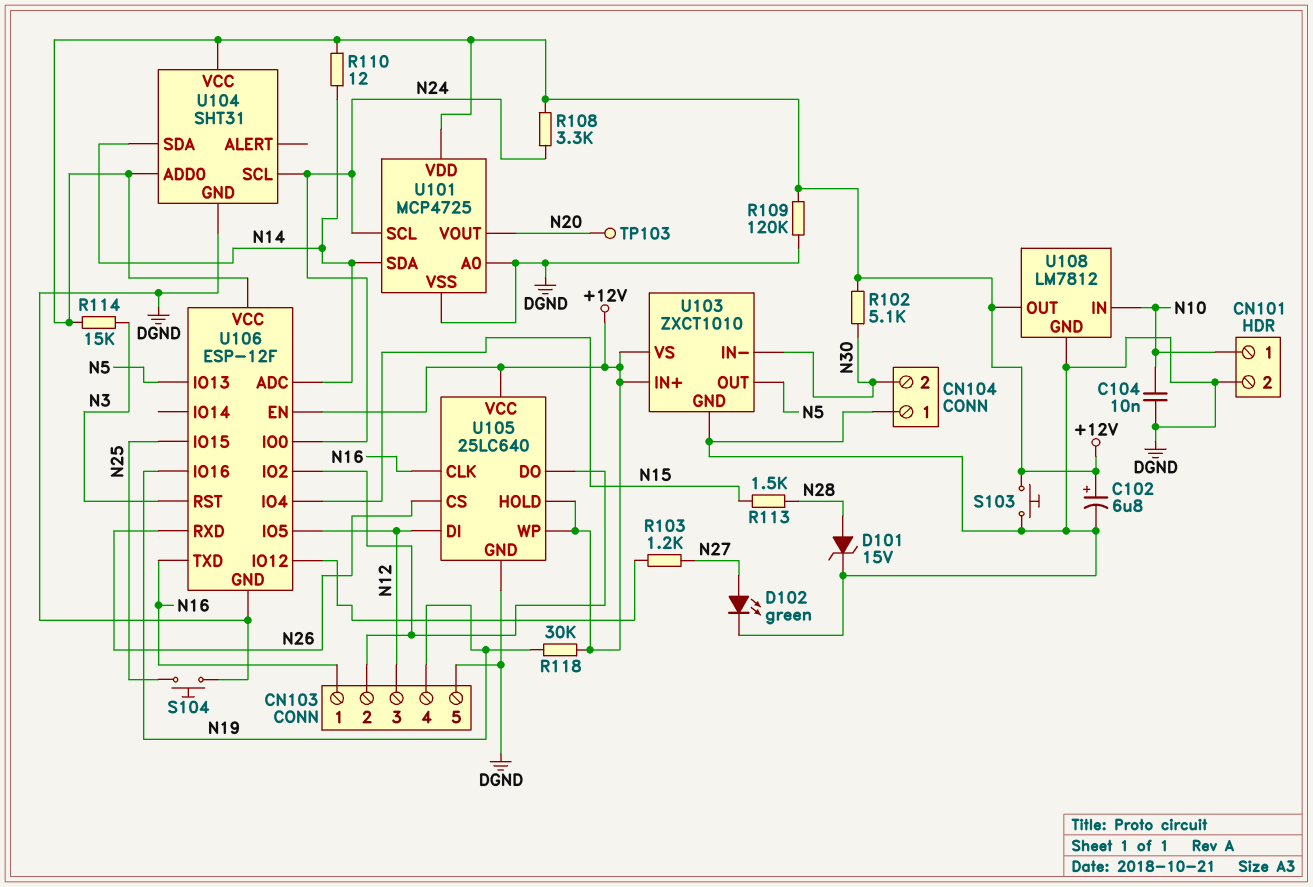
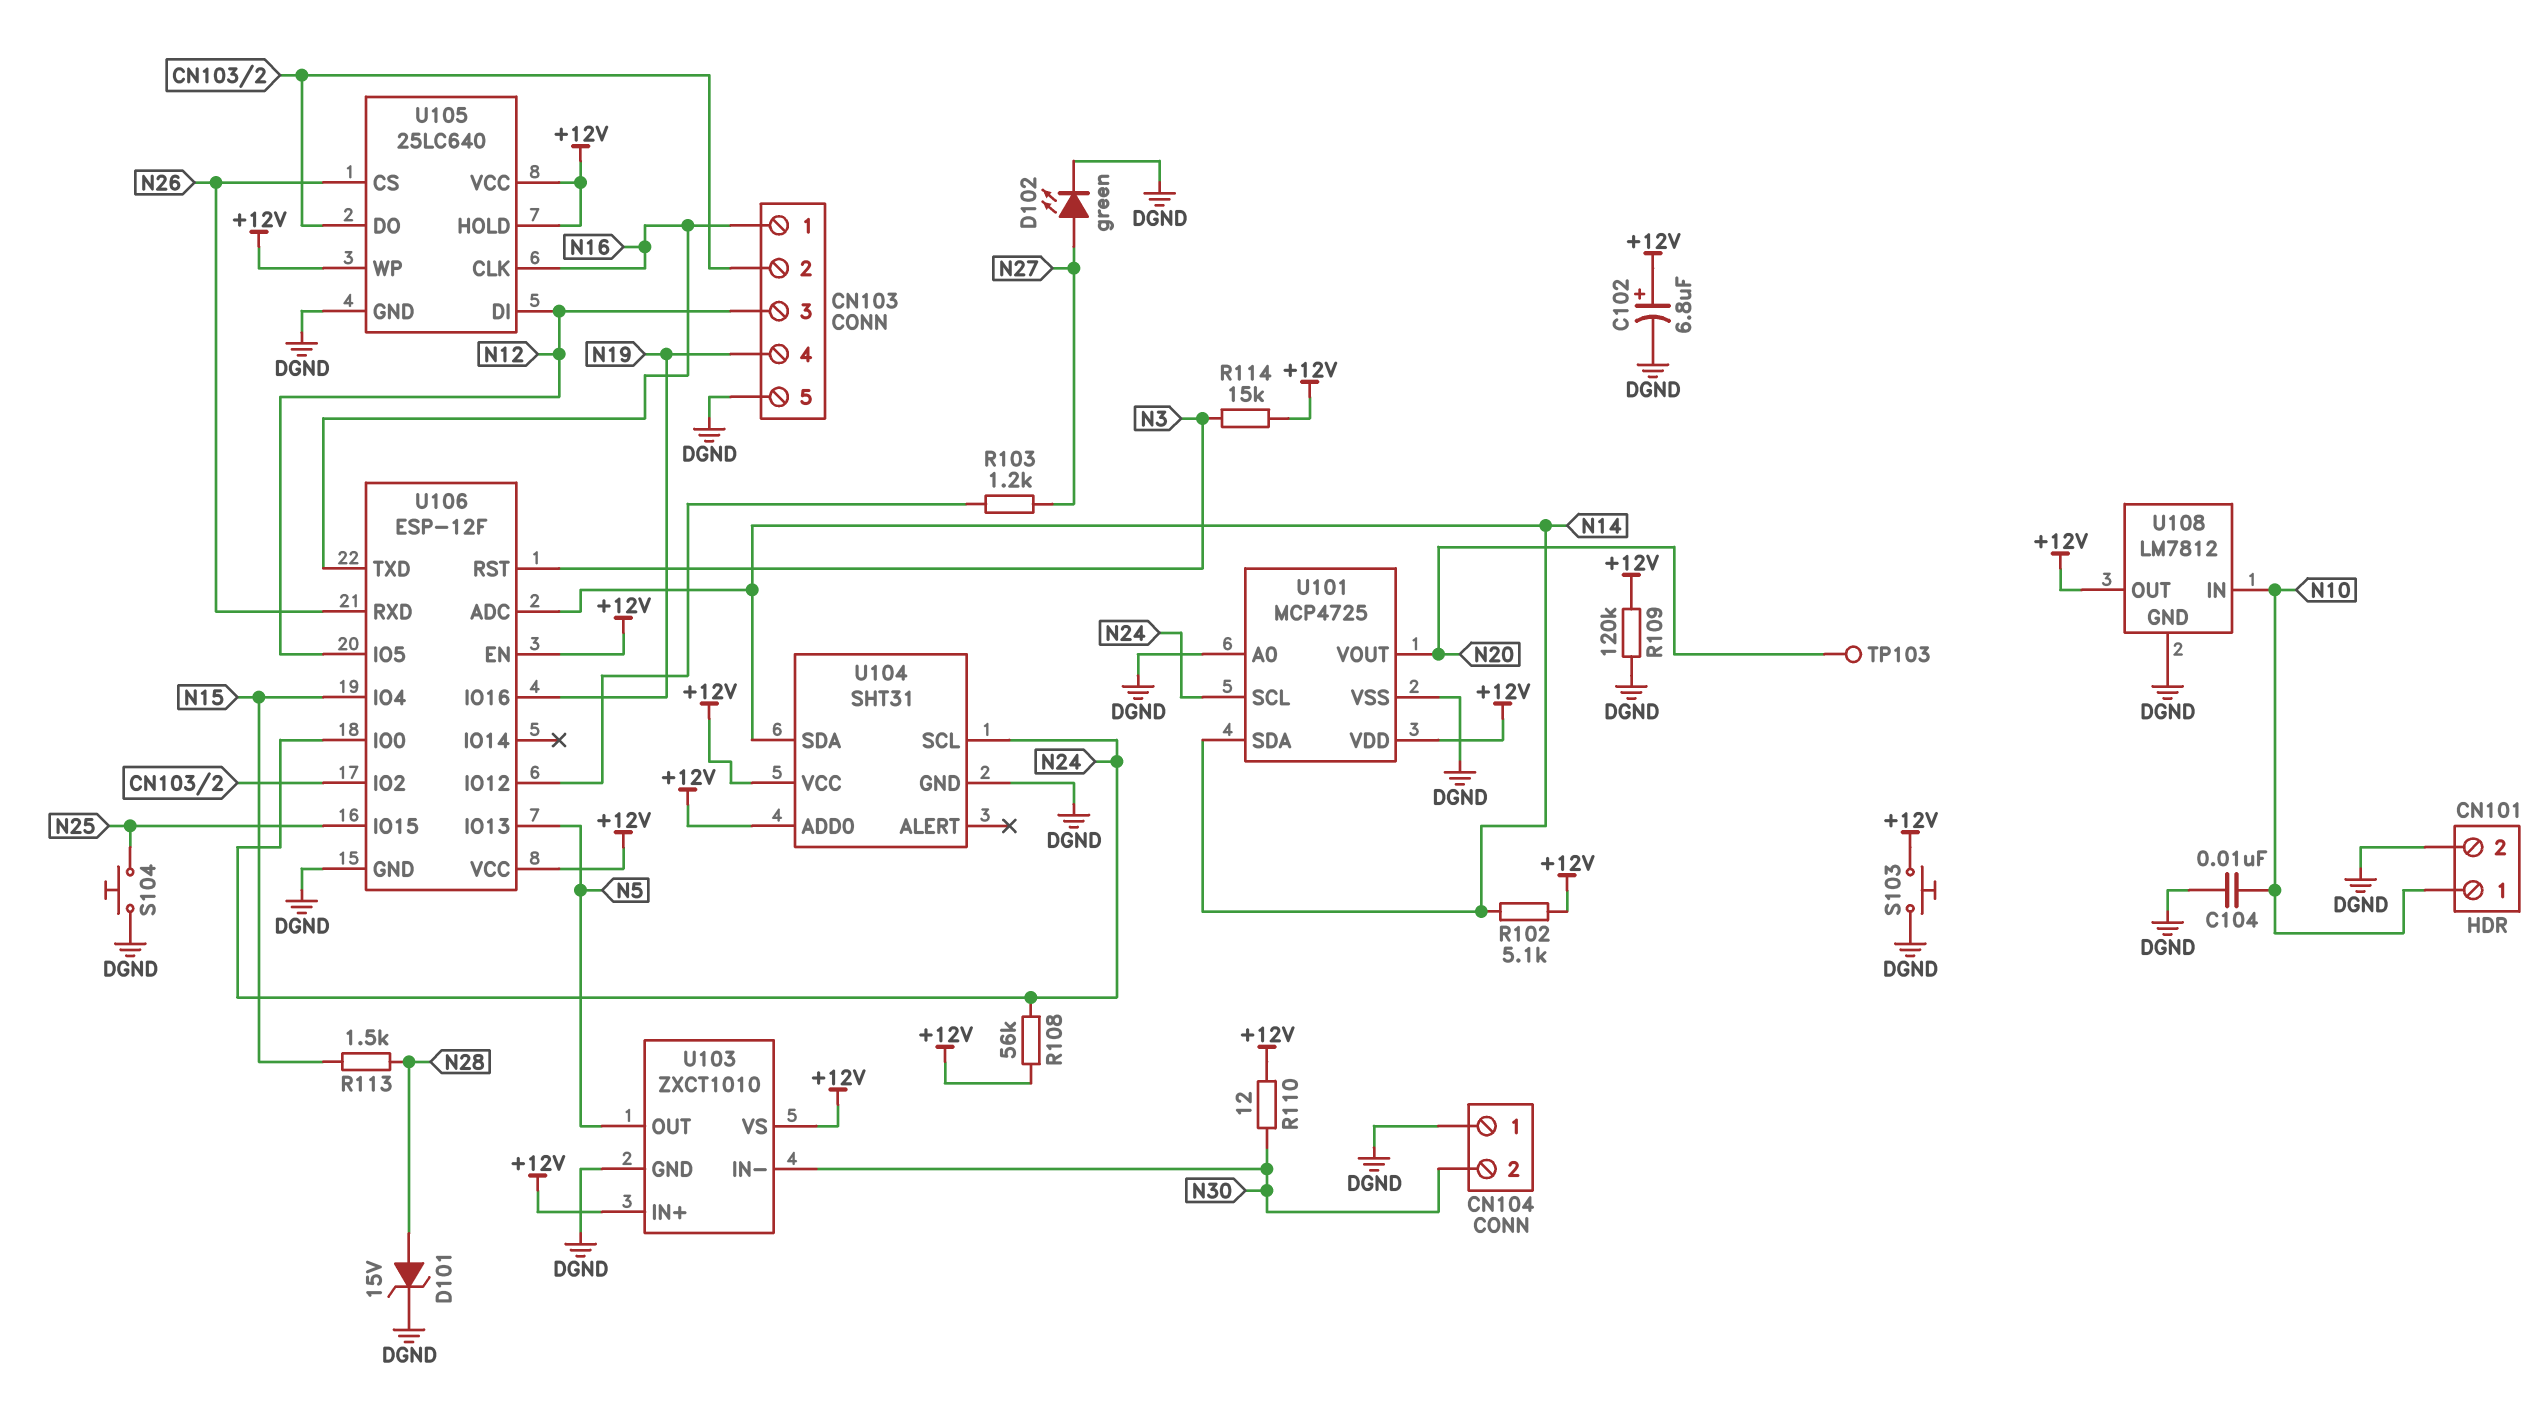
R102: 5.1k (+12V, N30) -> 5.1k (+12V, N14)
R108: 3.3k (+12V, N24) -> 56k (+12V, N24)
R110: 12 (+12V, N14) -> 12 (+12V, N30)
R118: 30k (+12V, N19) -> none

